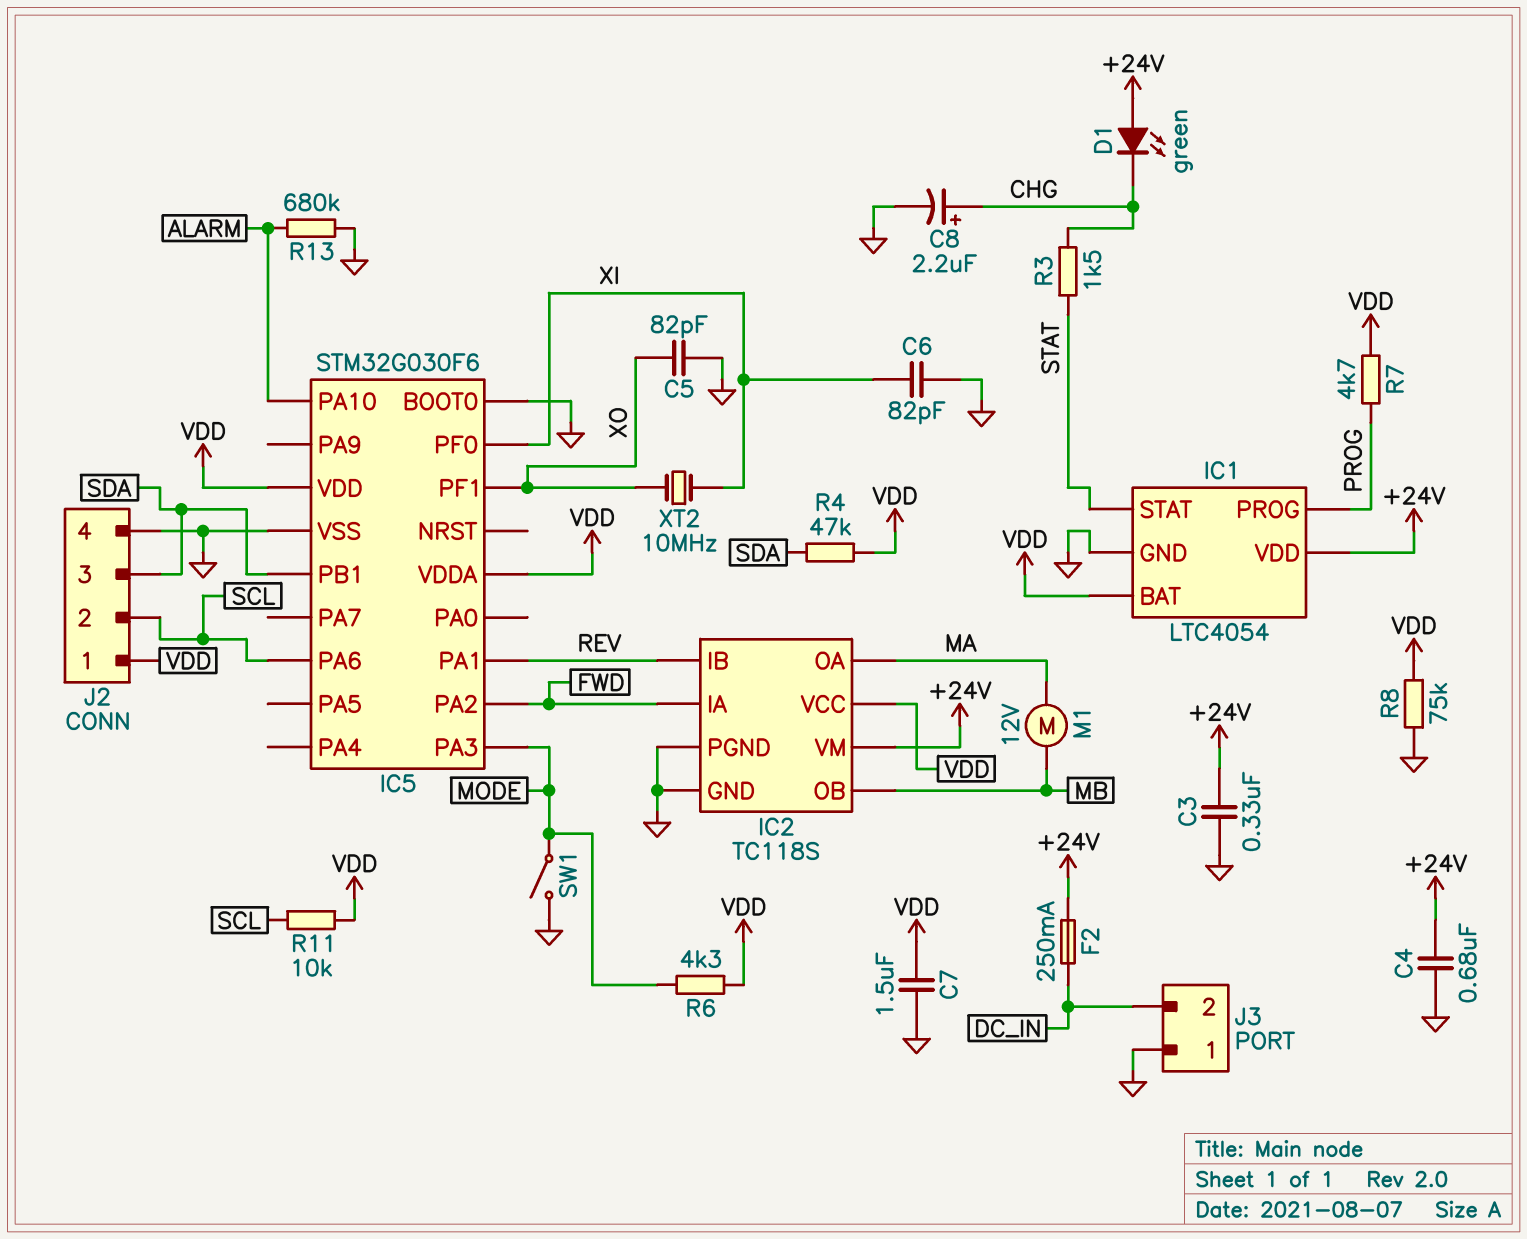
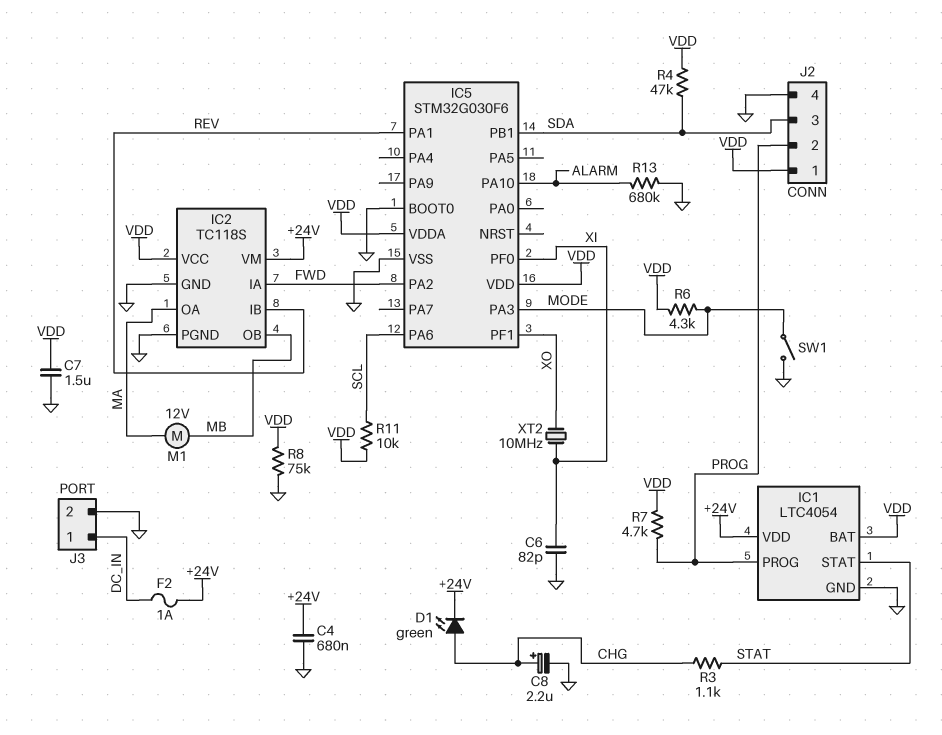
C3: 330nF (+24V, GND) -> none
C5: 82pF (GND, XO) -> none
D1: LED green (A +24V, K CHG) -> LED green (A CHG, K +24V)
F2: 250mA (+24V, DC_IN) -> 1A (+24V, DC_IN)
J2 pin 2: SCL -> PROG
J3 pin 1: GND -> DC_IN
J3 pin 2: DC_IN -> GND
R3: 1.5k (CHG, STAT) -> 1.1k (CHG, STAT)

